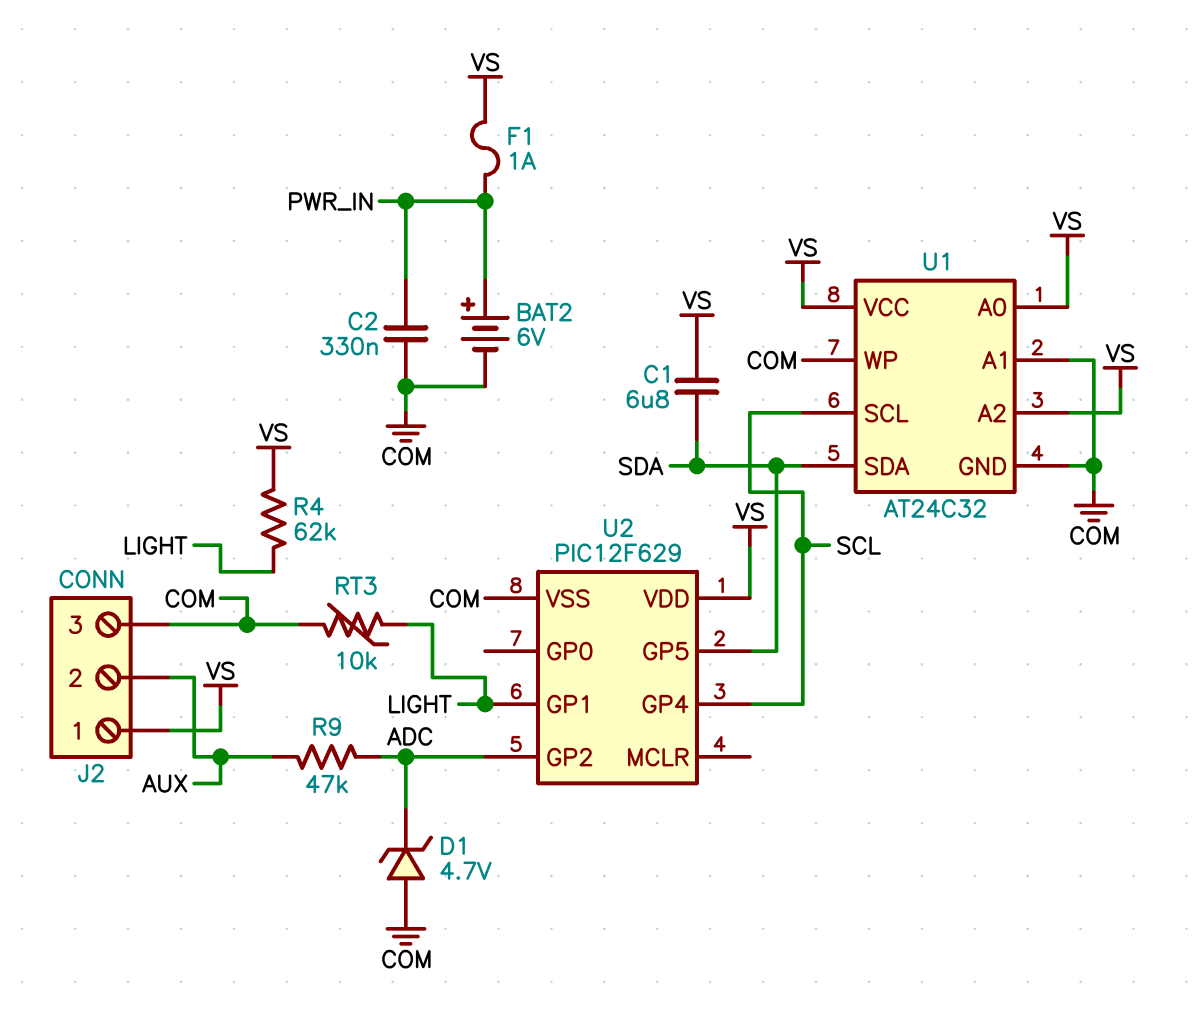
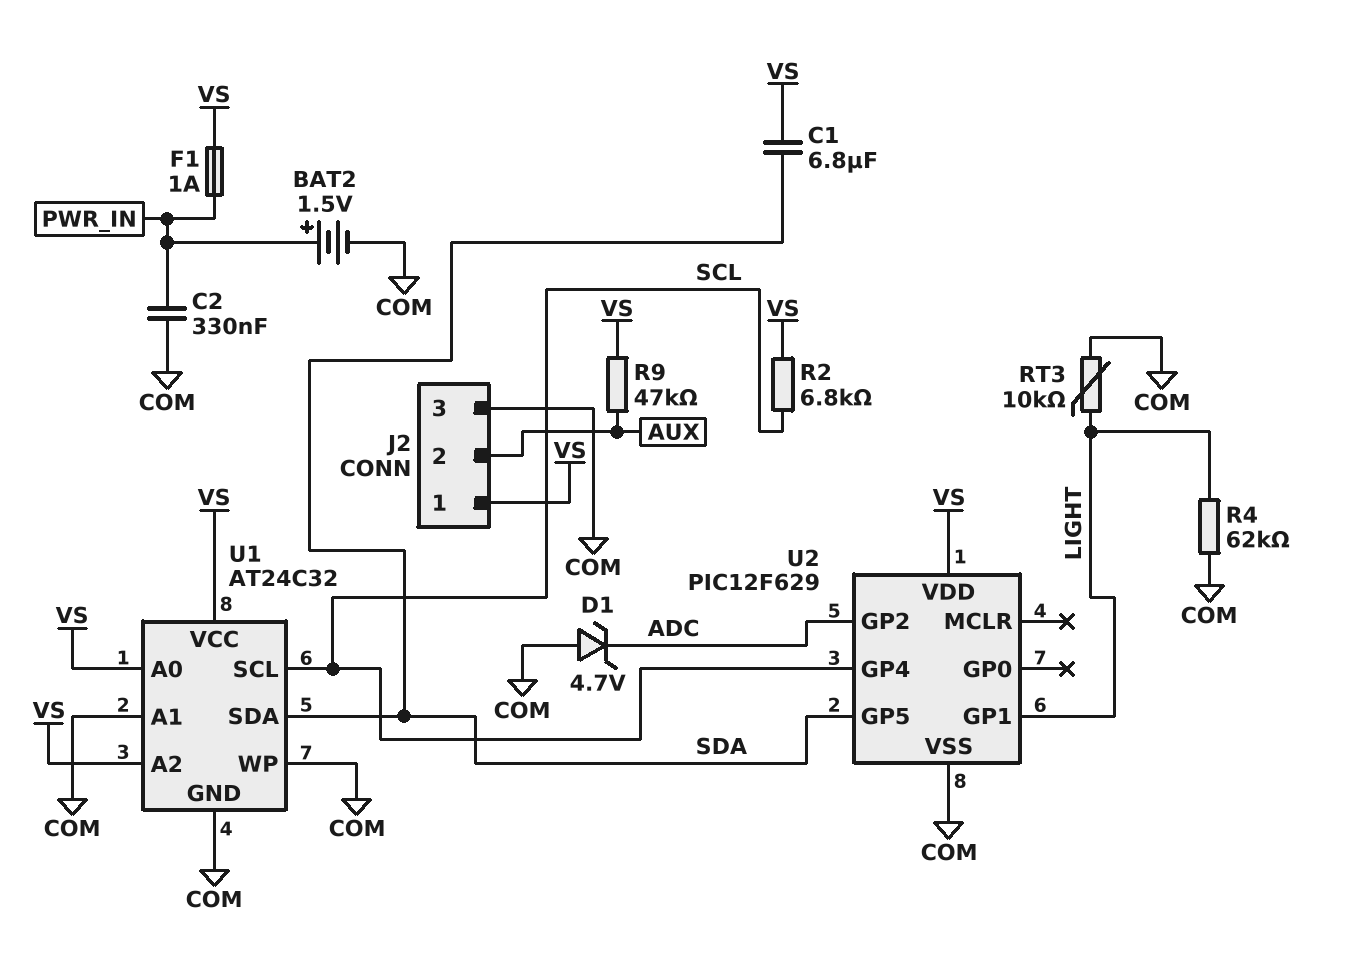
BAT2: 6V (plus PWR_IN, minus COM) -> 1.5V (plus PWR_IN, minus COM)
R2: none -> 6.8k (SCL, VS)
R4: 62k (LIGHT, VS) -> 62k (COM, LIGHT)
R9: 47k (ADC, AUX) -> 47k (AUX, VS)

